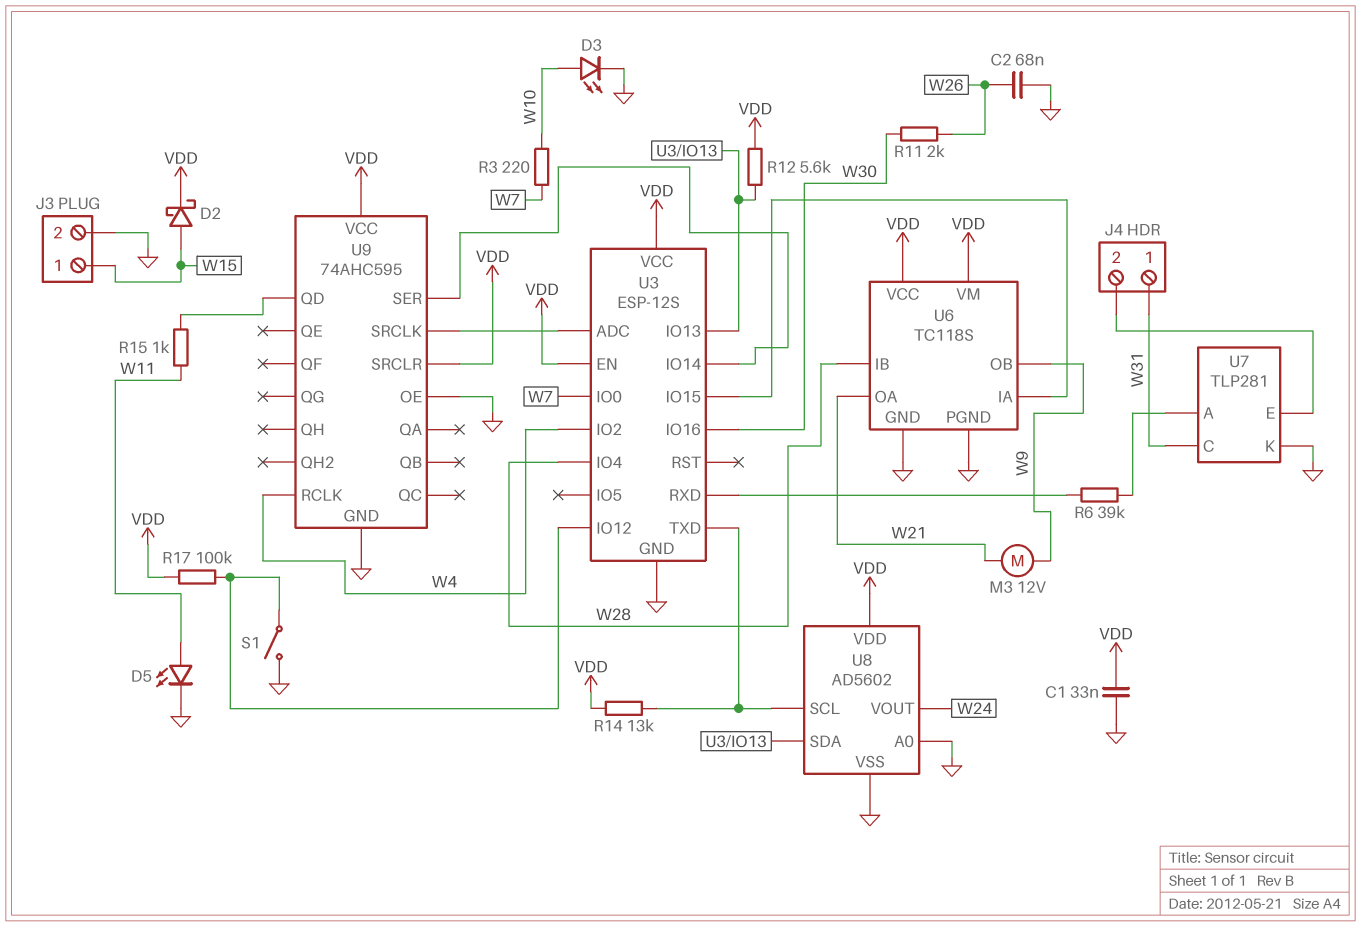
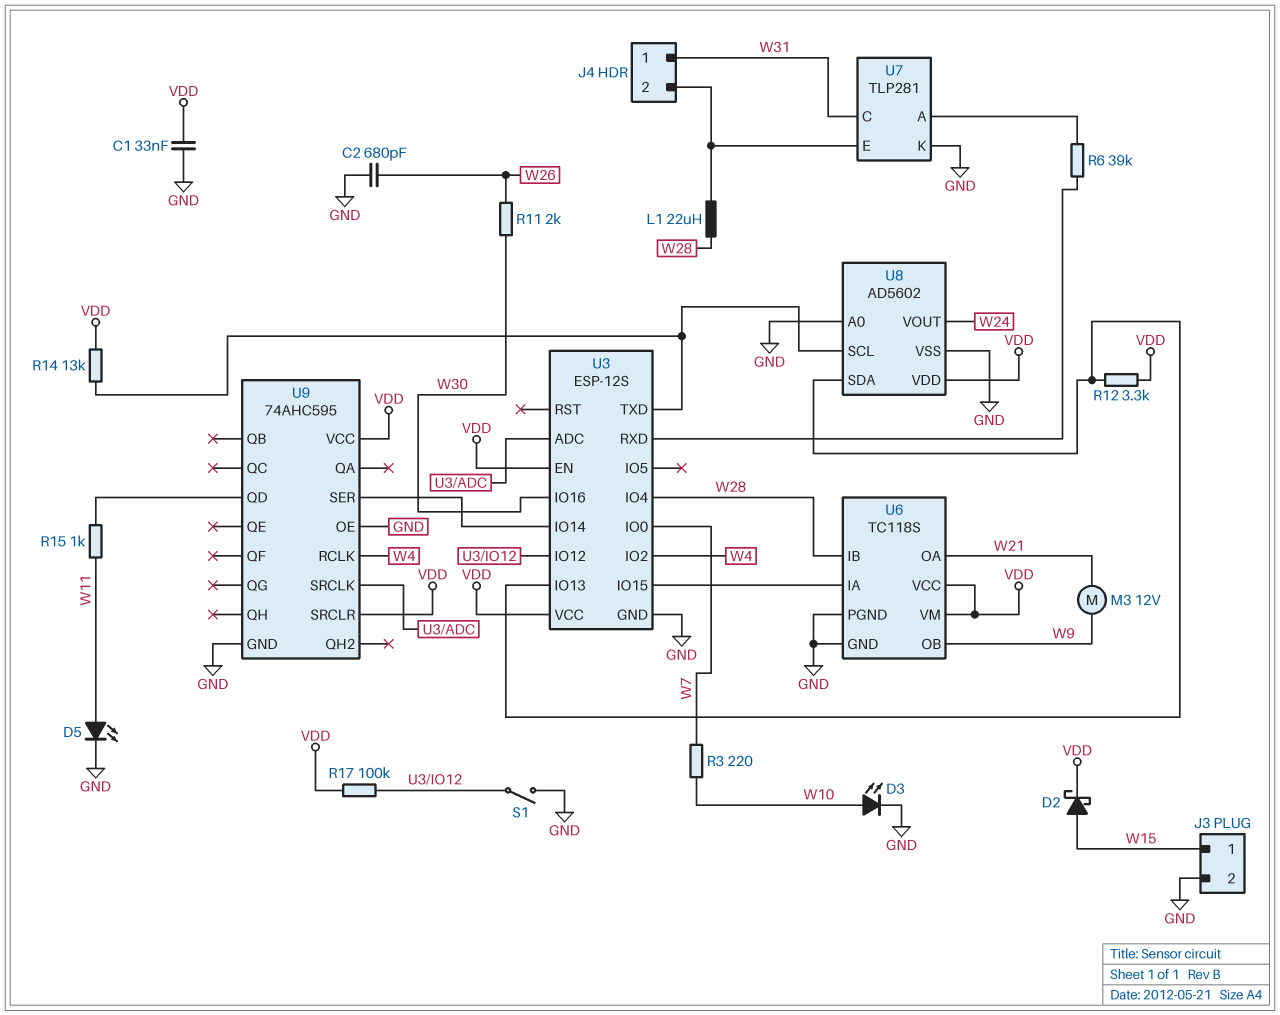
C2: 68nF (GND, W26) -> 680pF (GND, W26)
L1: none -> 22uH (J4/2, W28)
R12: 5.6k (U3/IO13, VDD) -> 3.3k (U3/IO13, VDD)

